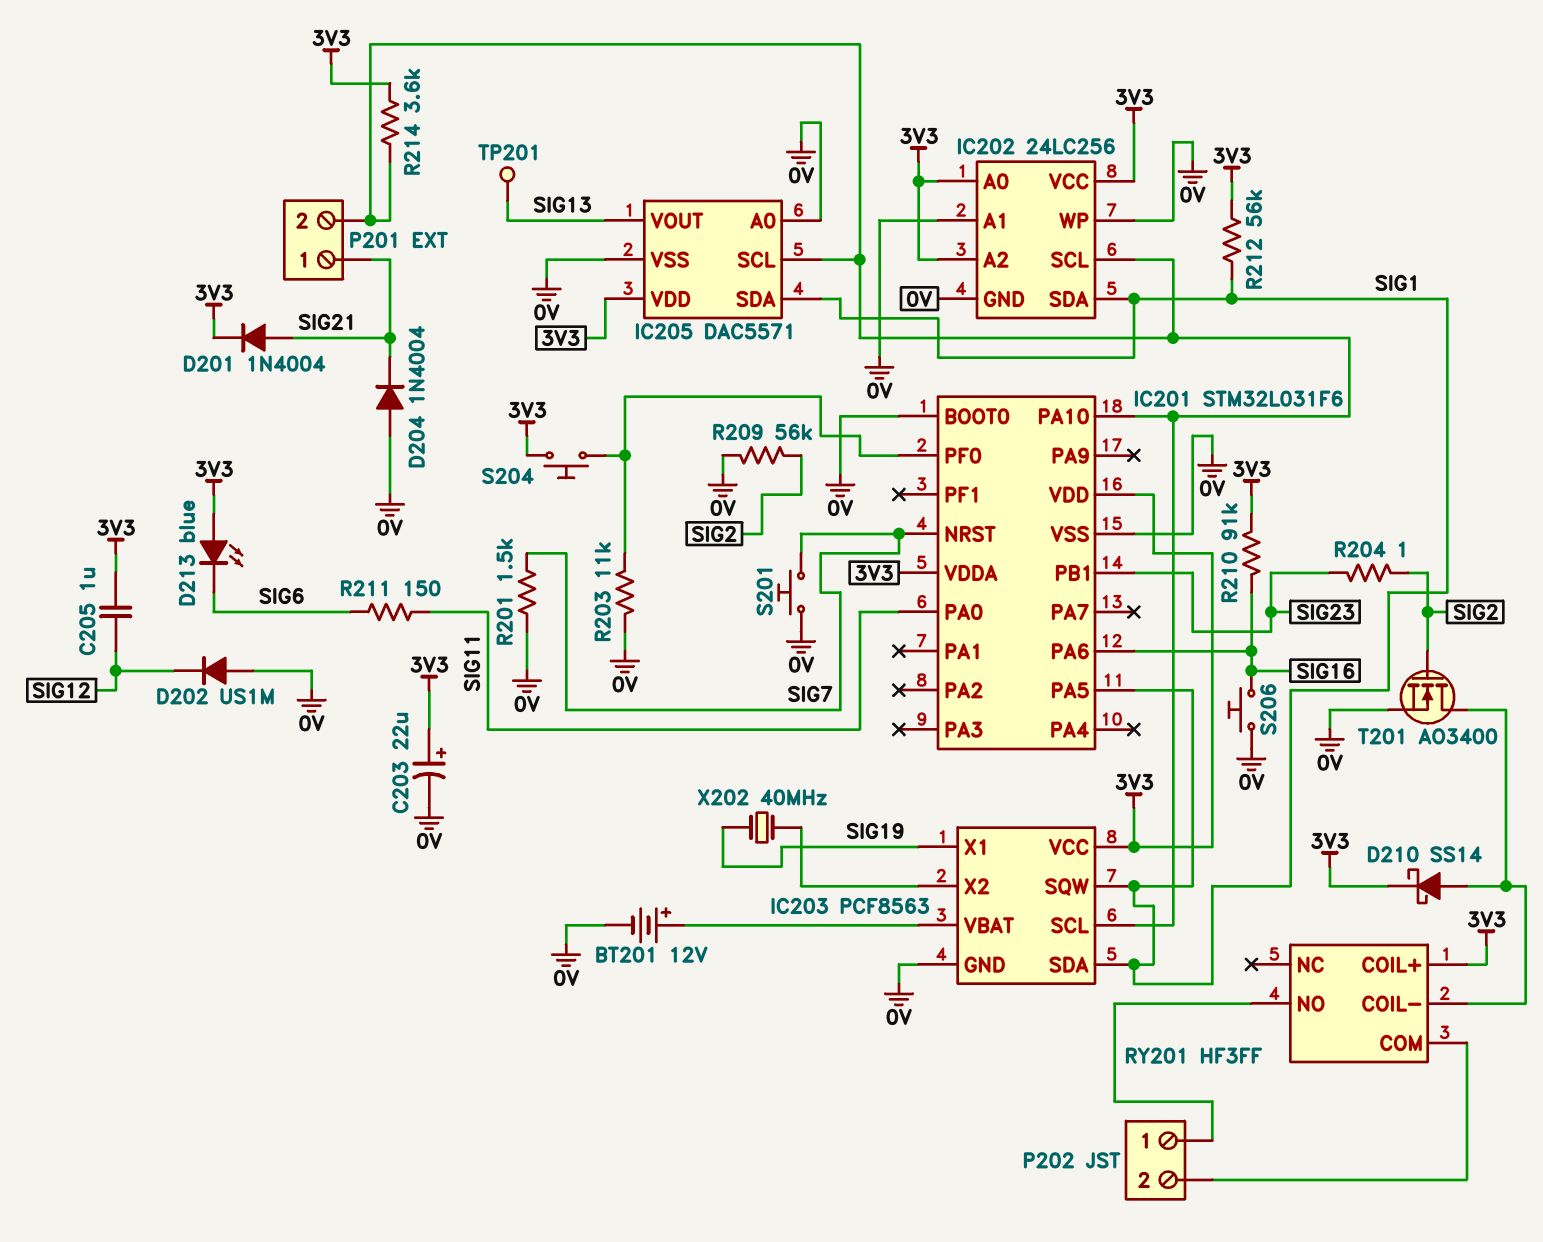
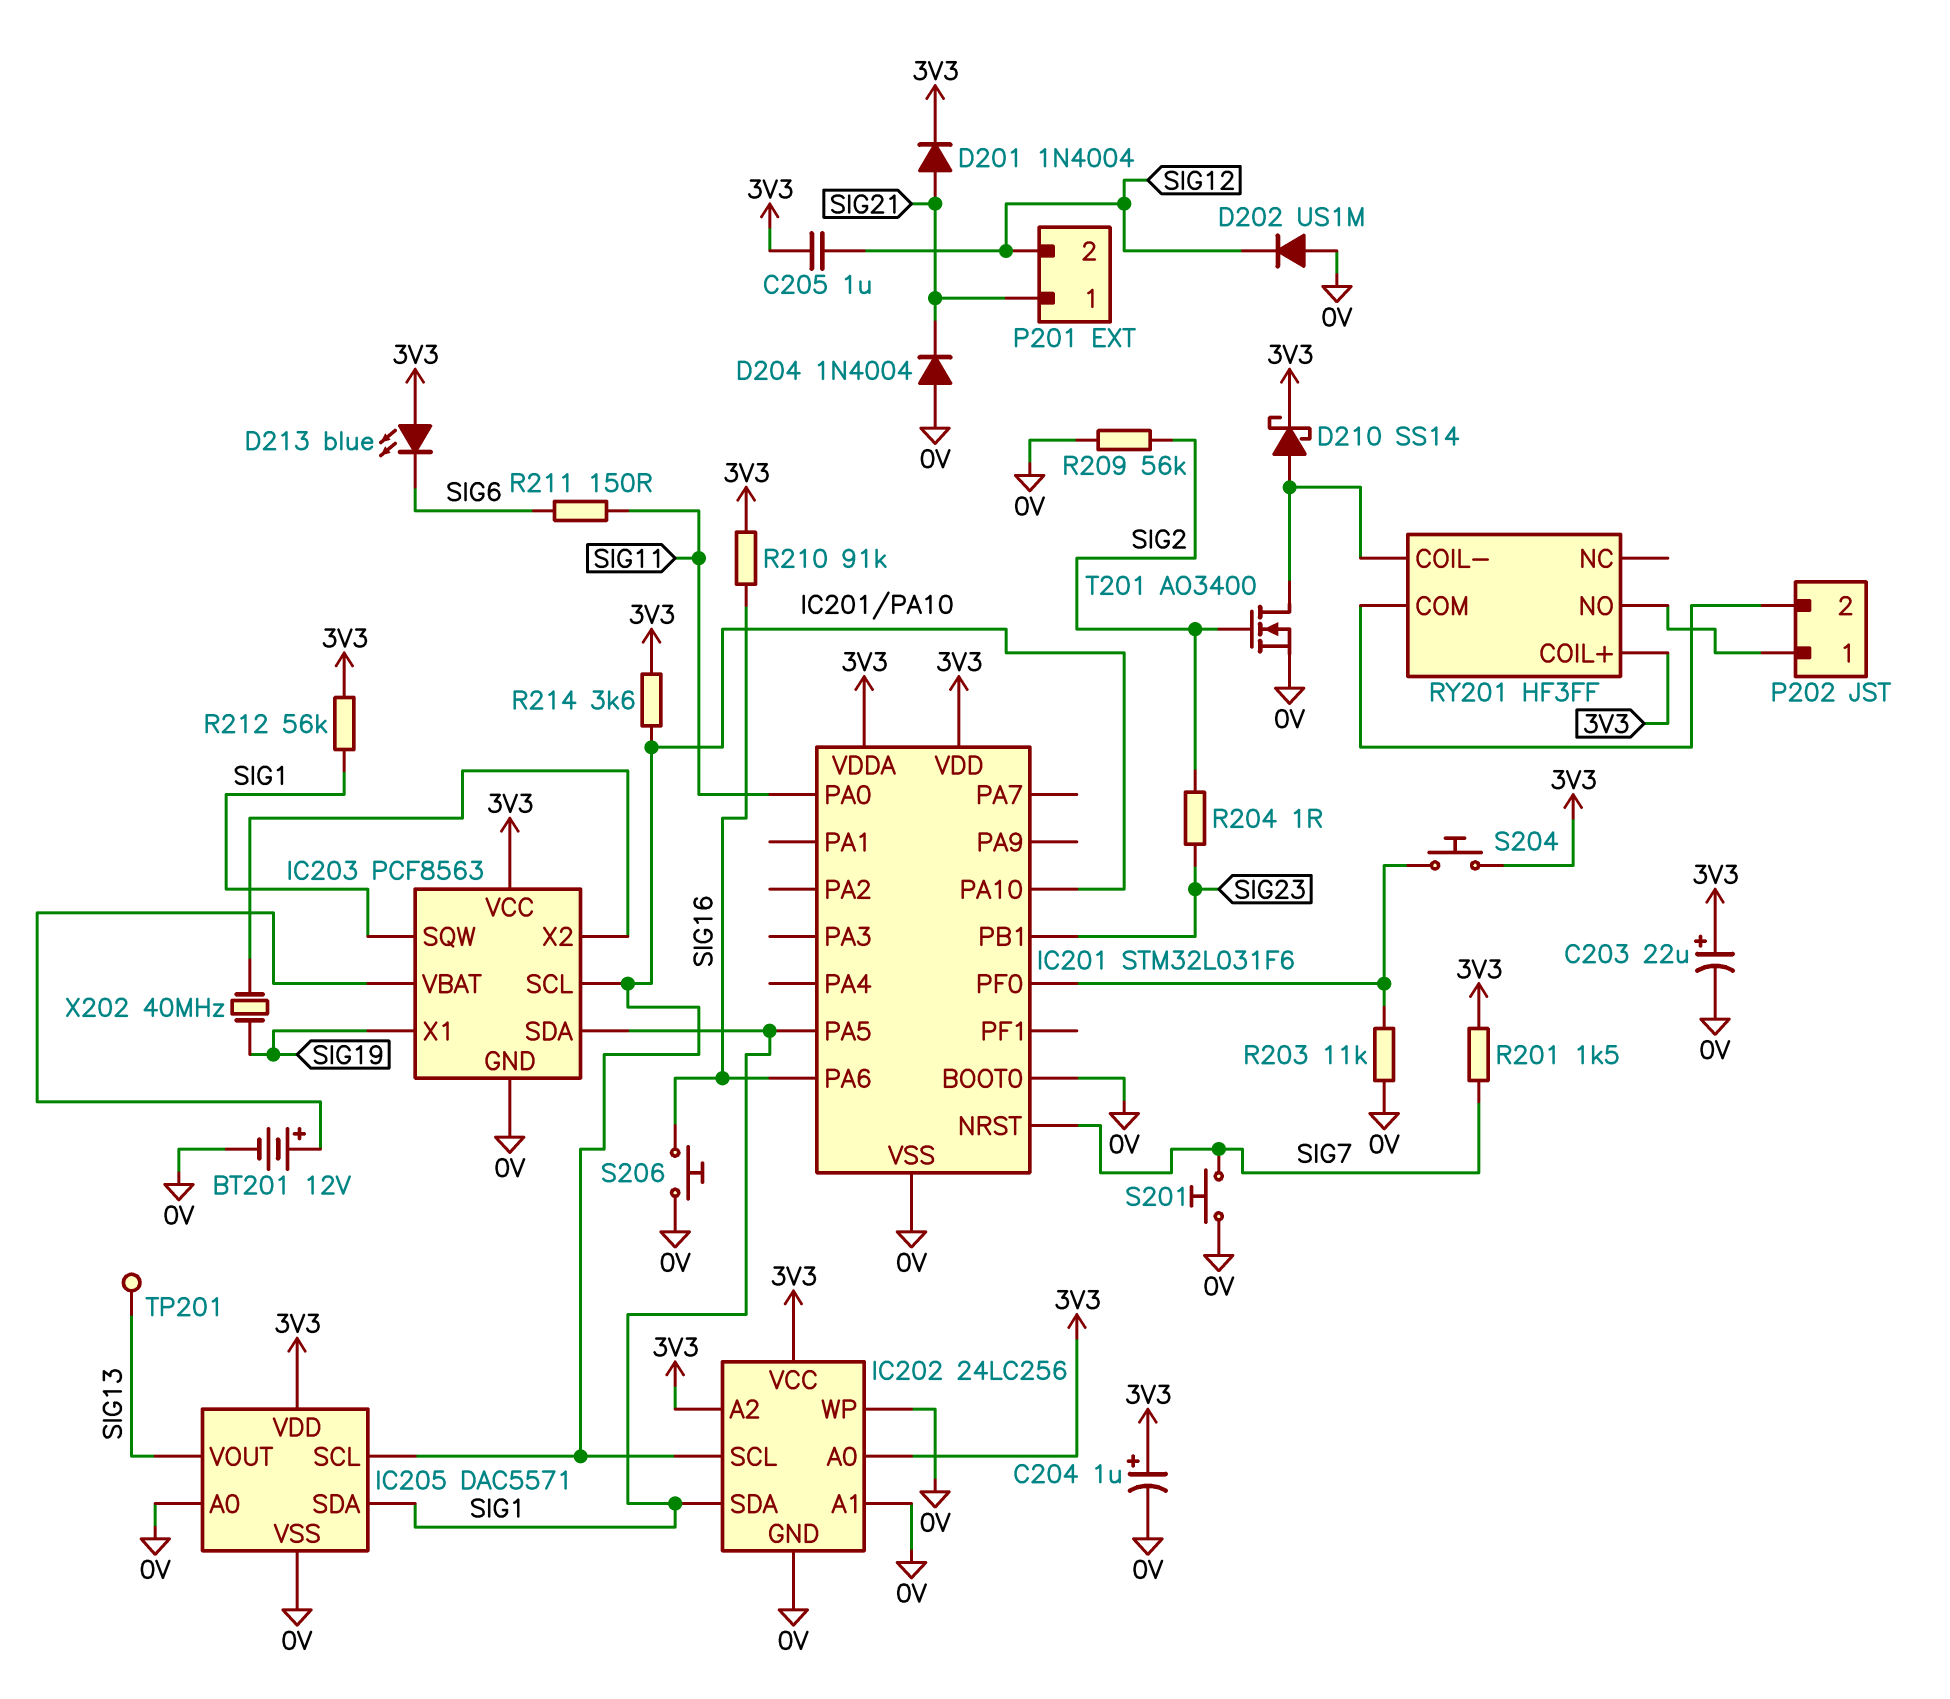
C204: none -> 1uF (plus 3V3, minus 0V)
P201 pin 2: IC201/PA10 -> SIG12
R201: 1.5k (0V, SIG7) -> 1.5k (3V3, SIG7)

